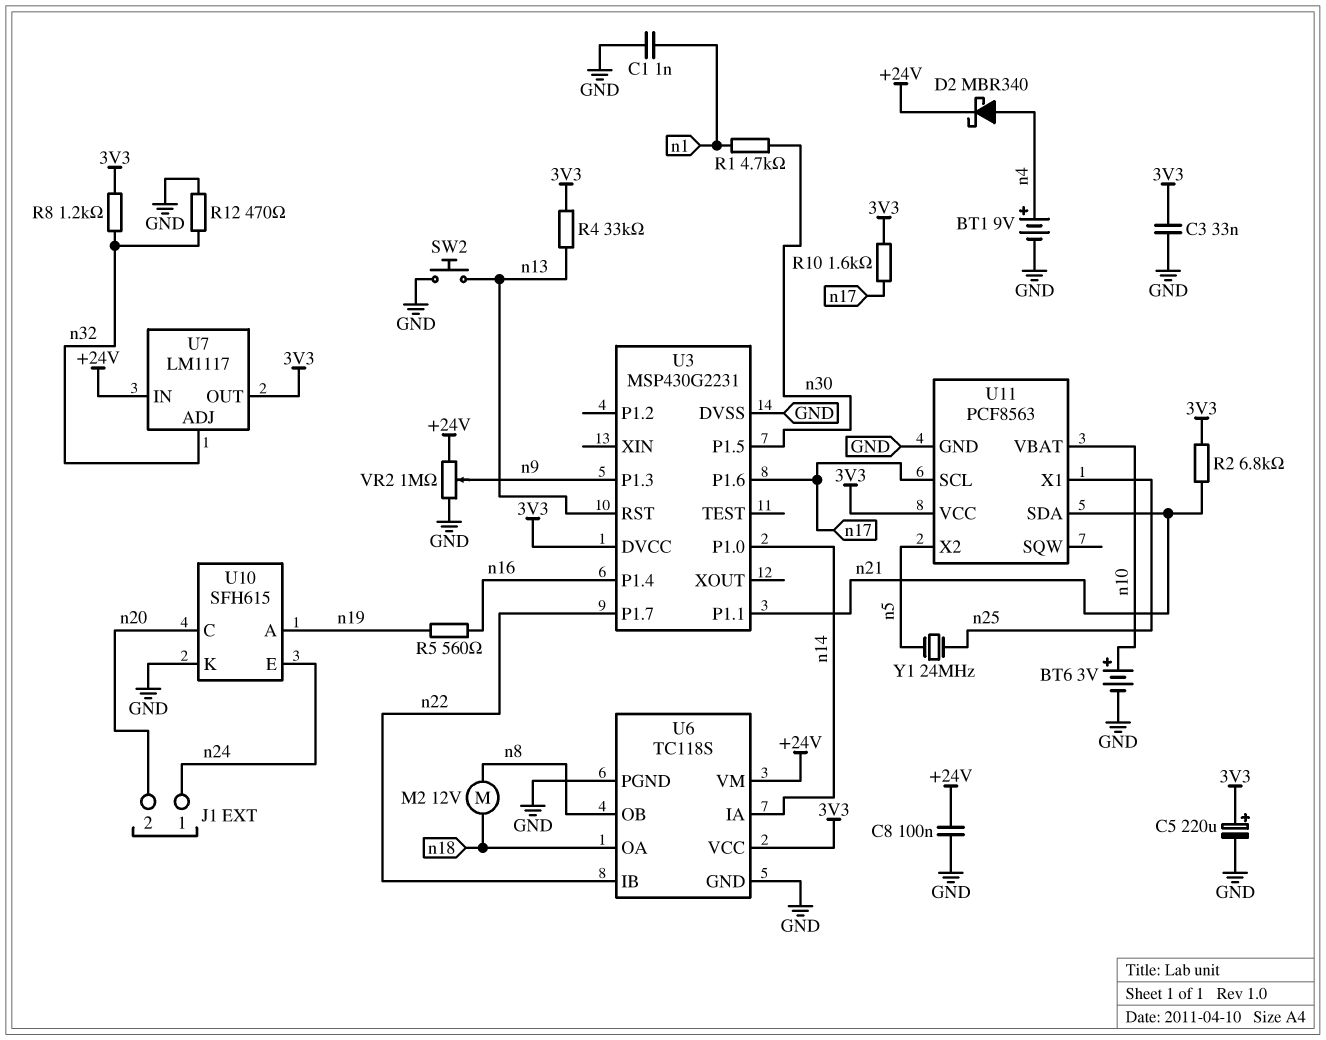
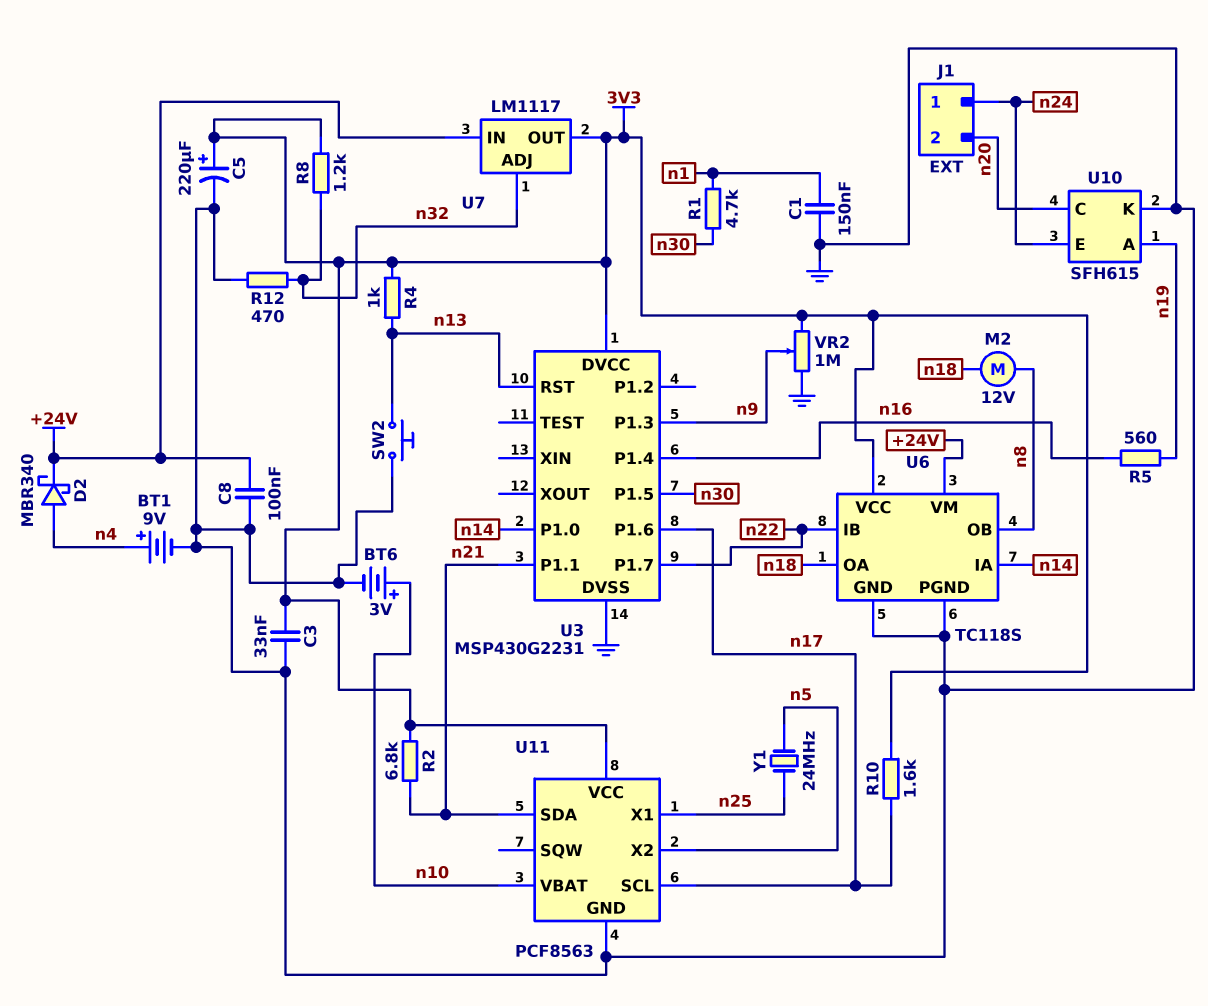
C1: 1nF (GND, n1) -> 150nF (GND, n1)
R4: 33k (3V3, n13) -> 1k (3V3, n13)
VR2: 1M (+24V, GND, wiper n9) -> 1M (3V3, GND, wiper n9)

